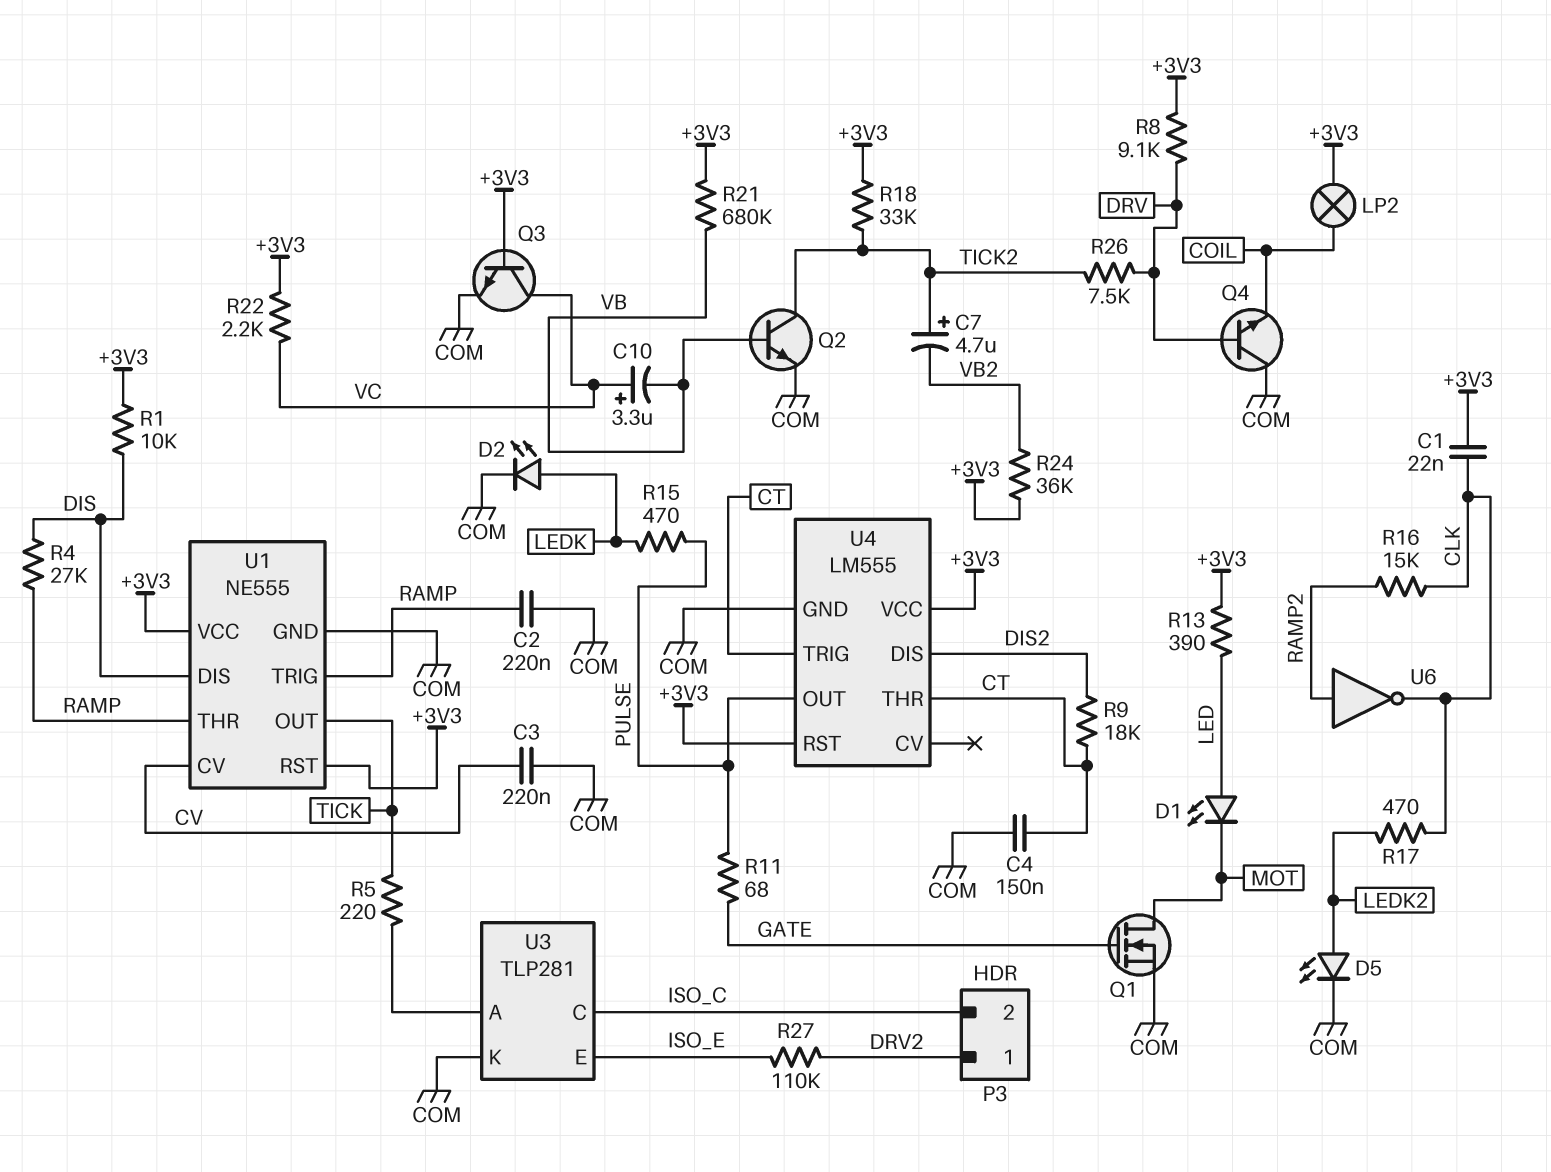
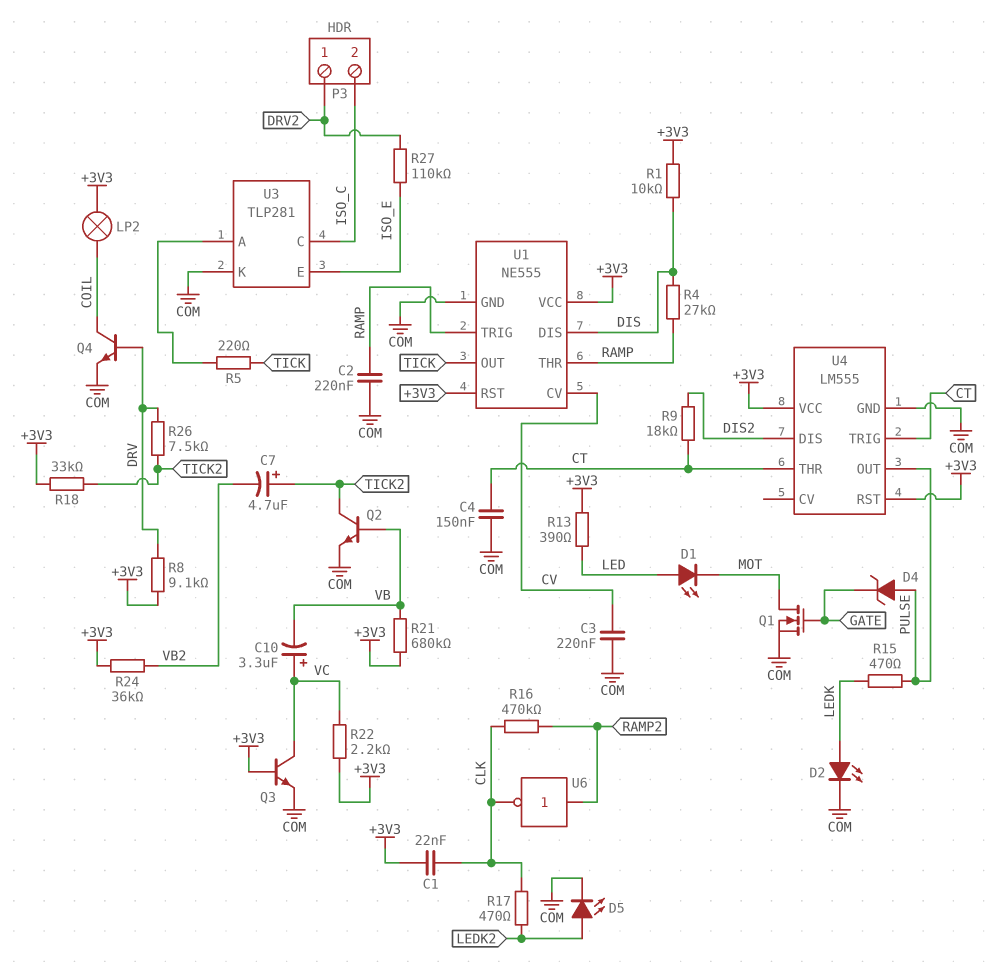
D4: none -> zener (A PULSE, K GATE)
Q4: NPN (B DRV, C COM, E COIL) -> NPN (B DRV, C COIL, E COM)
R11: 68 (GATE, PULSE) -> none
R16: 15k (CLK, RAMP2) -> 470k (CLK, RAMP2)

